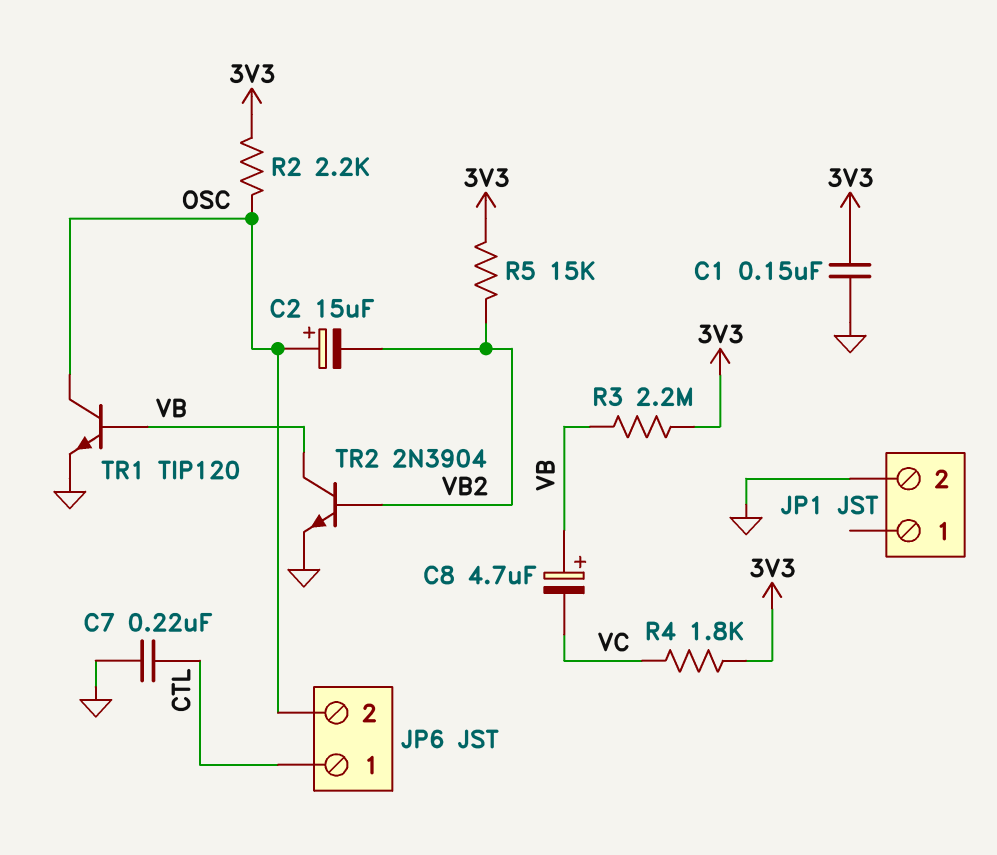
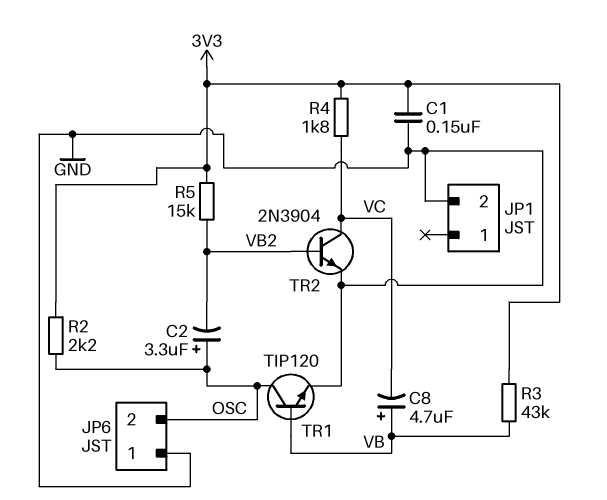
C2: 15uF (plus OSC, minus VB2) -> 3.3uF (plus OSC, minus VB2)
C7: 220nF (CTL, GND) -> none
JP6 pin 1: CTL -> GND
R3: 2.2M (3V3, VB) -> 43k (3V3, VB)
TR2: NPN 2N3904 (B VB2, C VB, E GND) -> NPN 2N3904 (B VB2, C VC, E GND)

